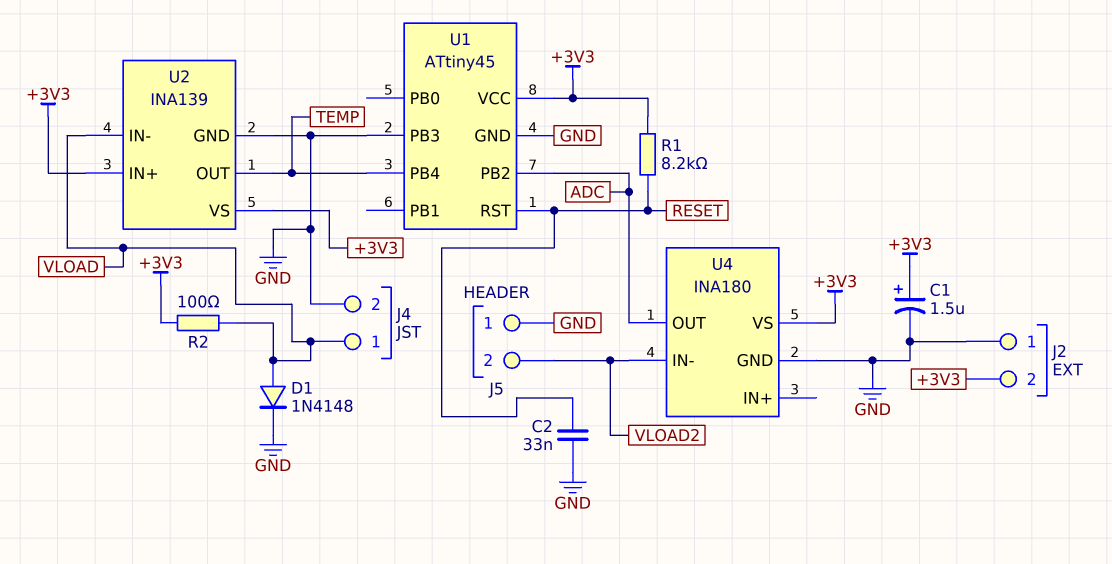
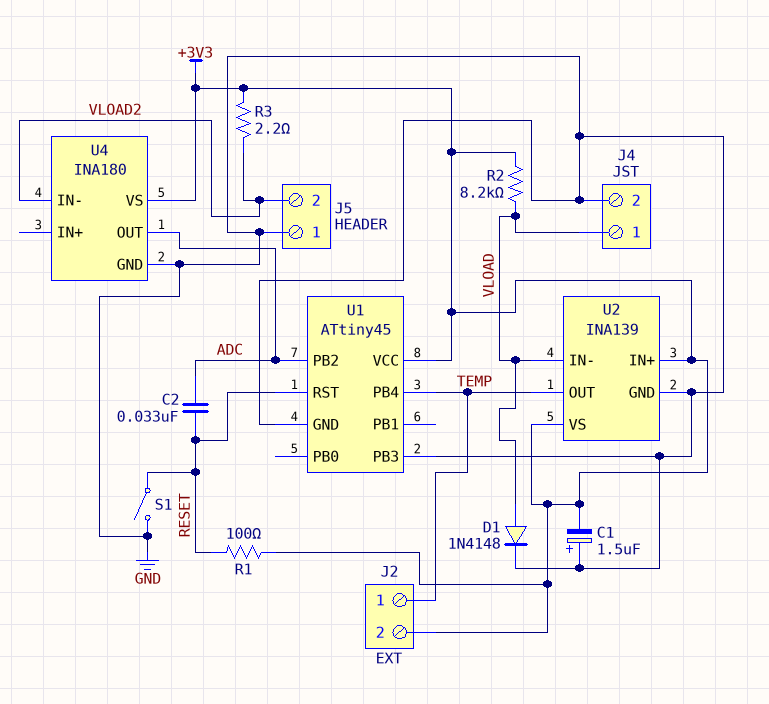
C1: 1.5uF (plus +3V3, minus GND) -> 1.5uF (plus GND, minus +3V3)
C2: 33nF (GND, RESET) -> 33nF (ADC, RESET)
J2 pin 1: GND -> TEMP
R1: 8.2k (+3V3, RESET) -> 100 (+3V3, RESET)
R2: 100 (+3V3, VLOAD) -> 8.2k (+3V3, VLOAD)
R3: none -> 2.2 (+3V3, VLOAD2)
S1: none -> switch (GND, RESET)

